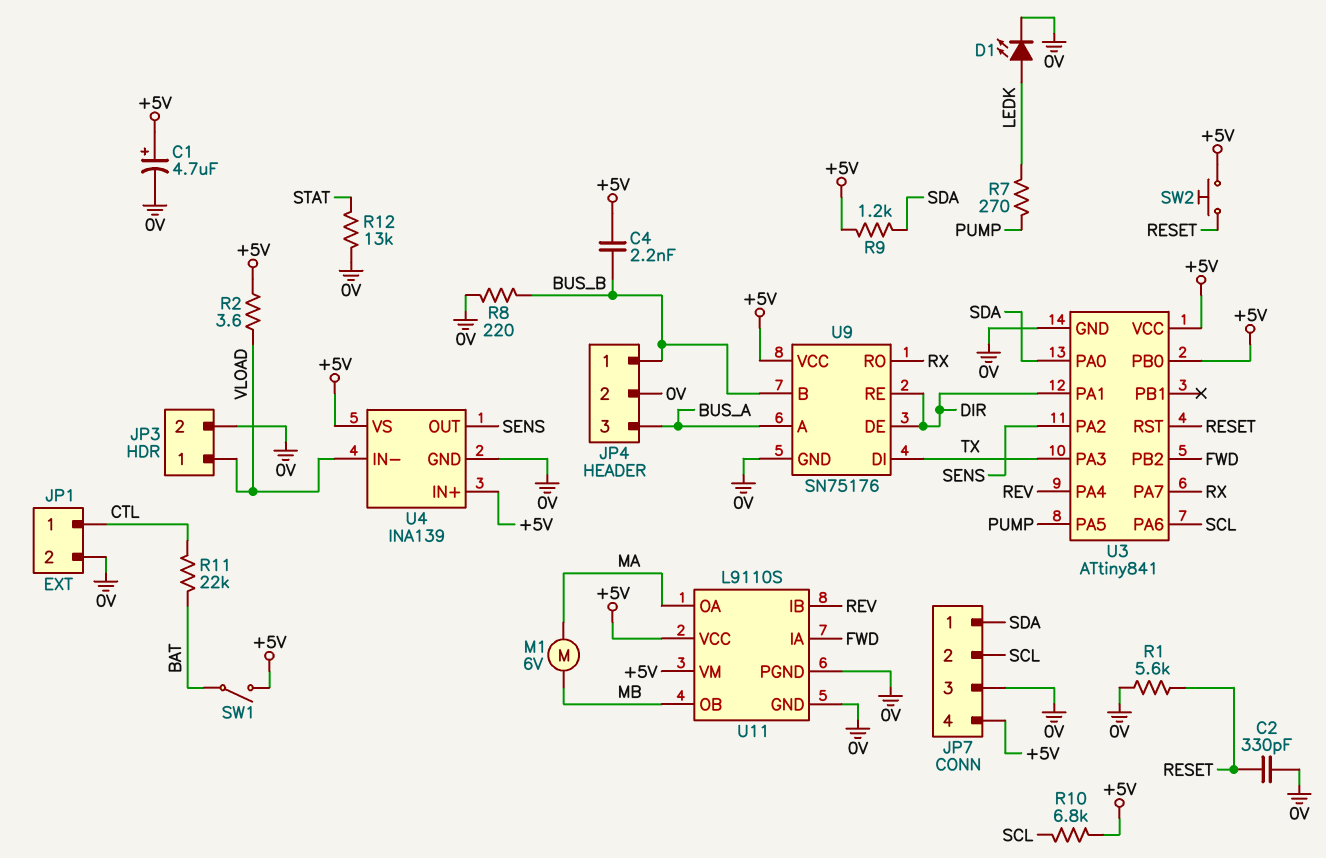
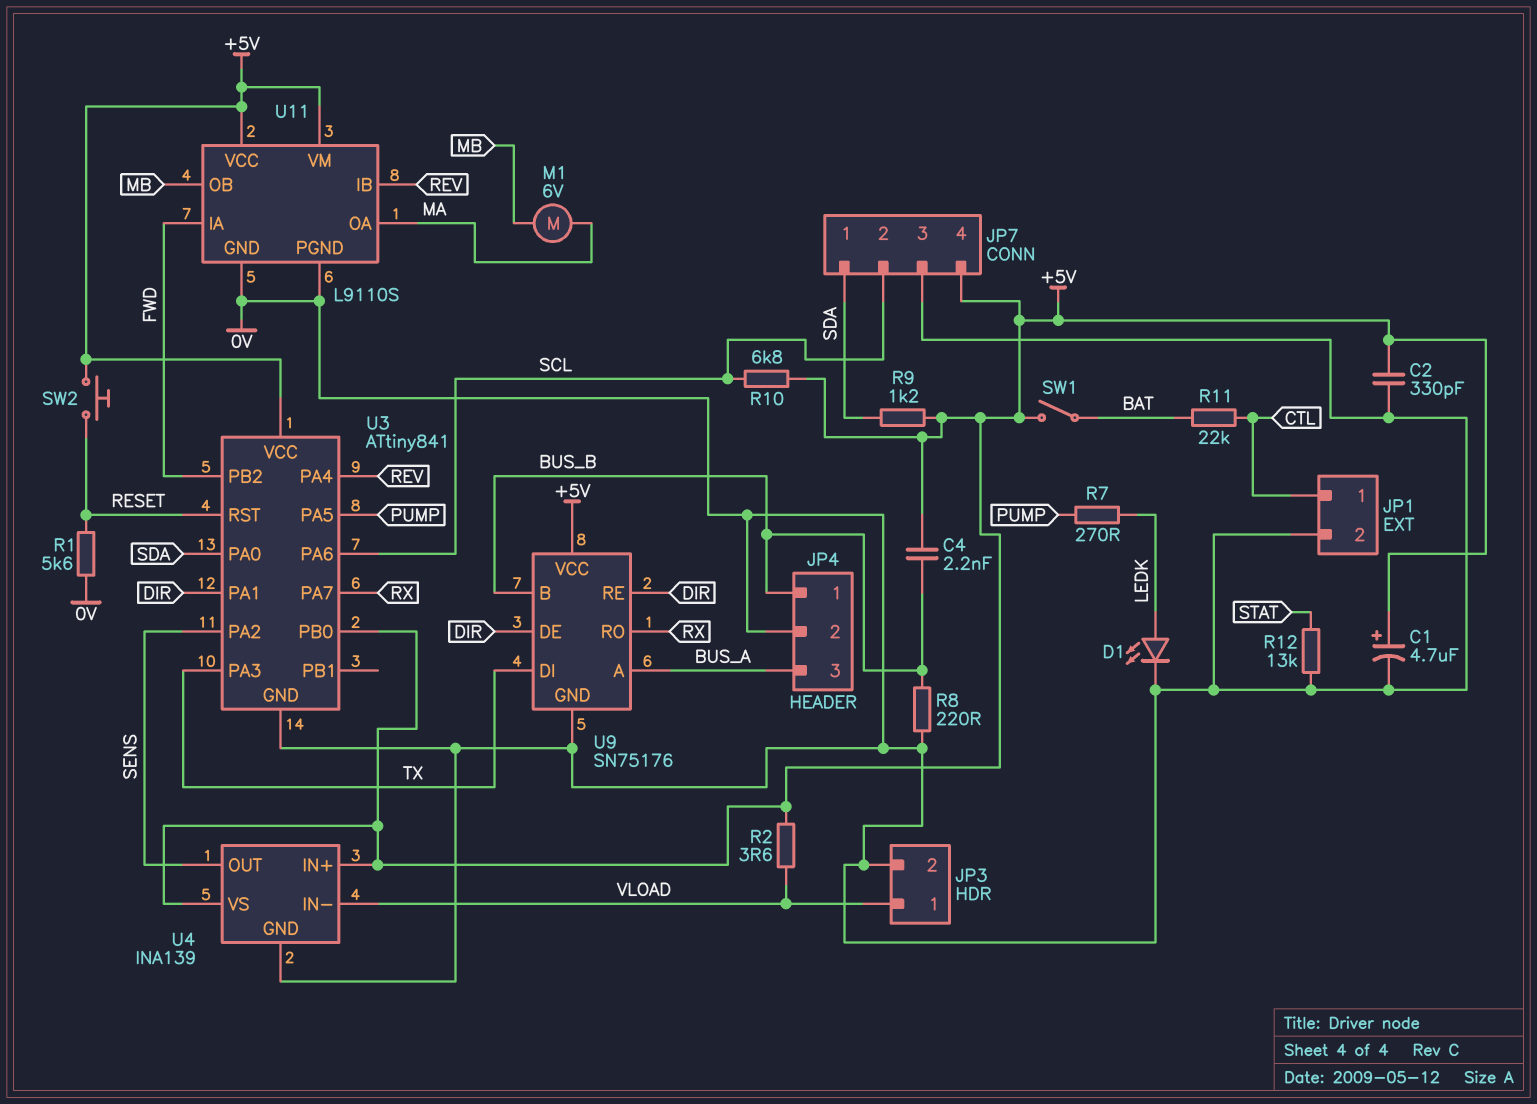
C2: 330pF (0V, RESET) -> 330pF (+5V, 0V)

